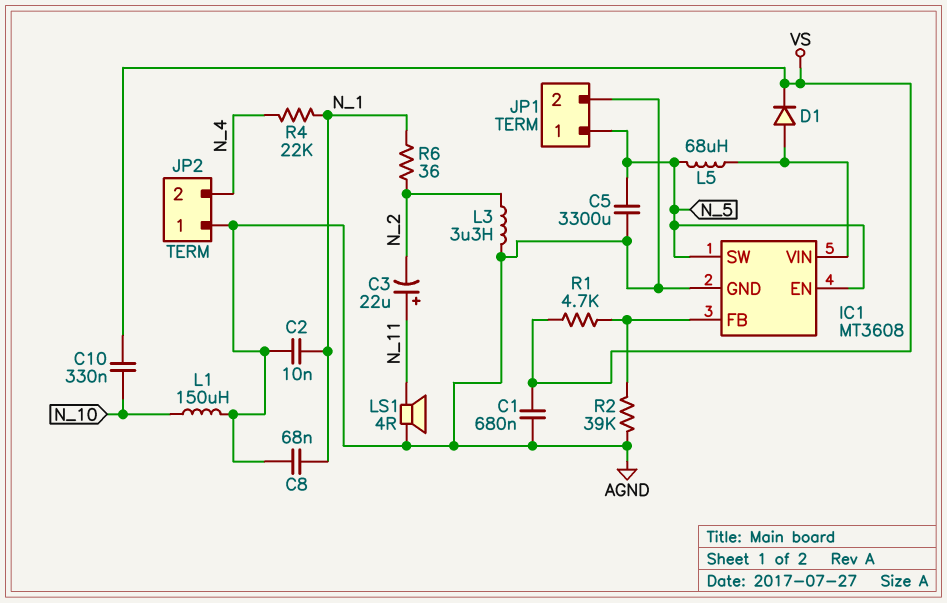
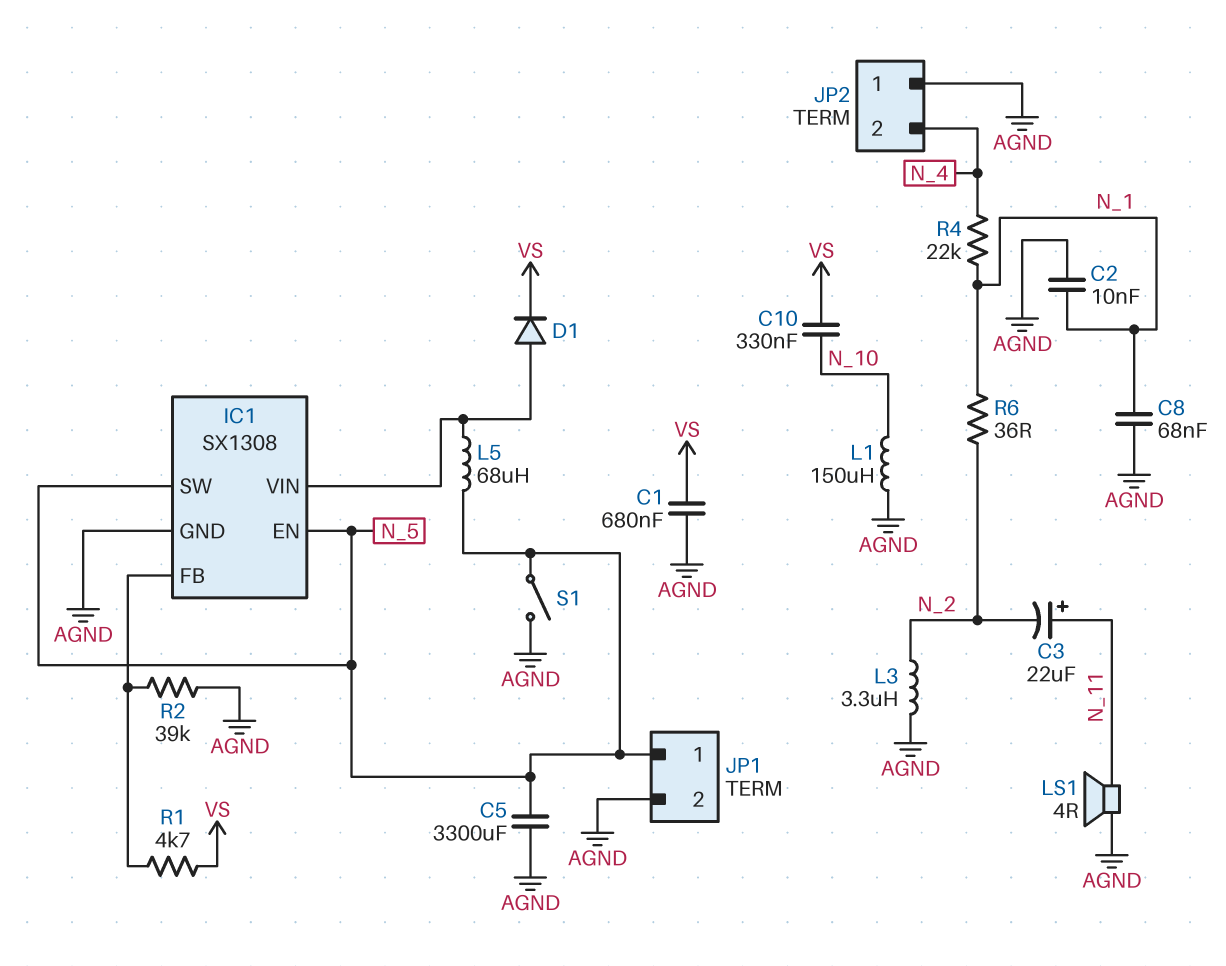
IC1: MT3608 -> SX1308
S1: none -> switch (AGND, N_5)

